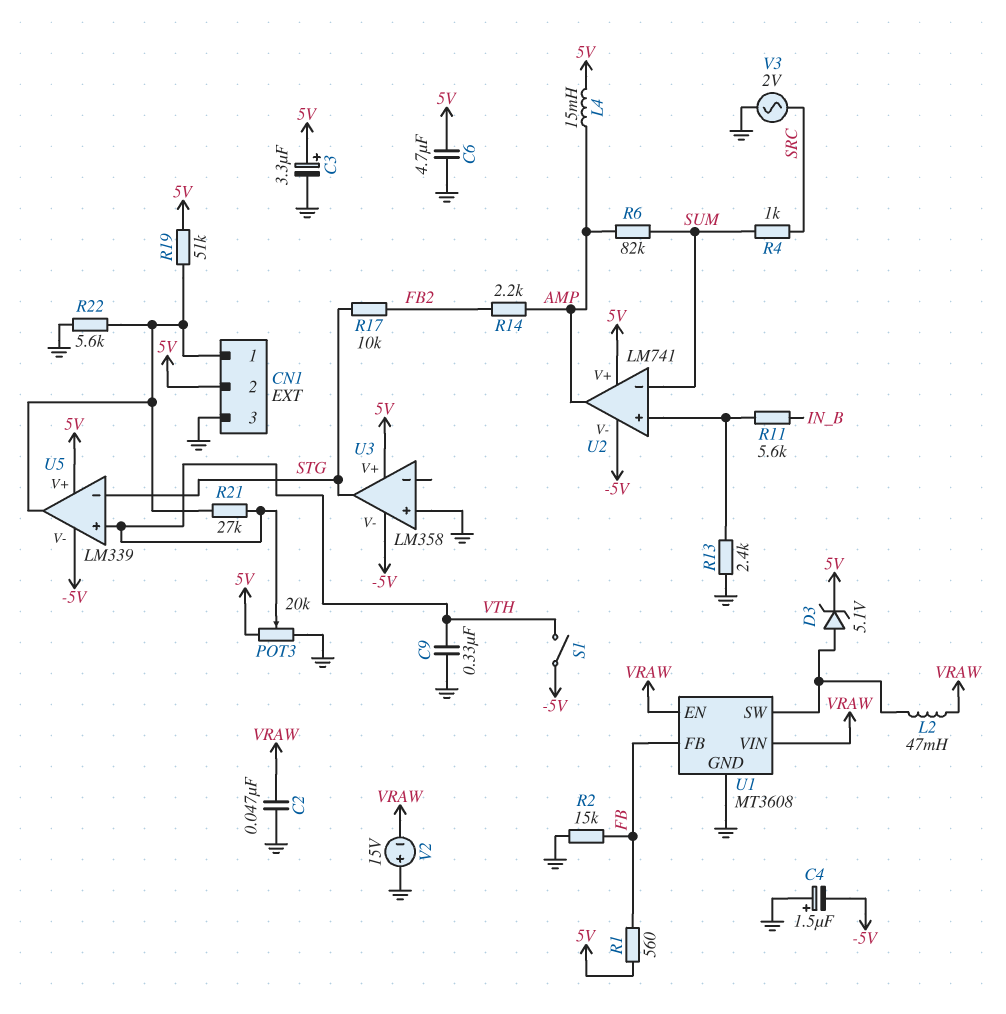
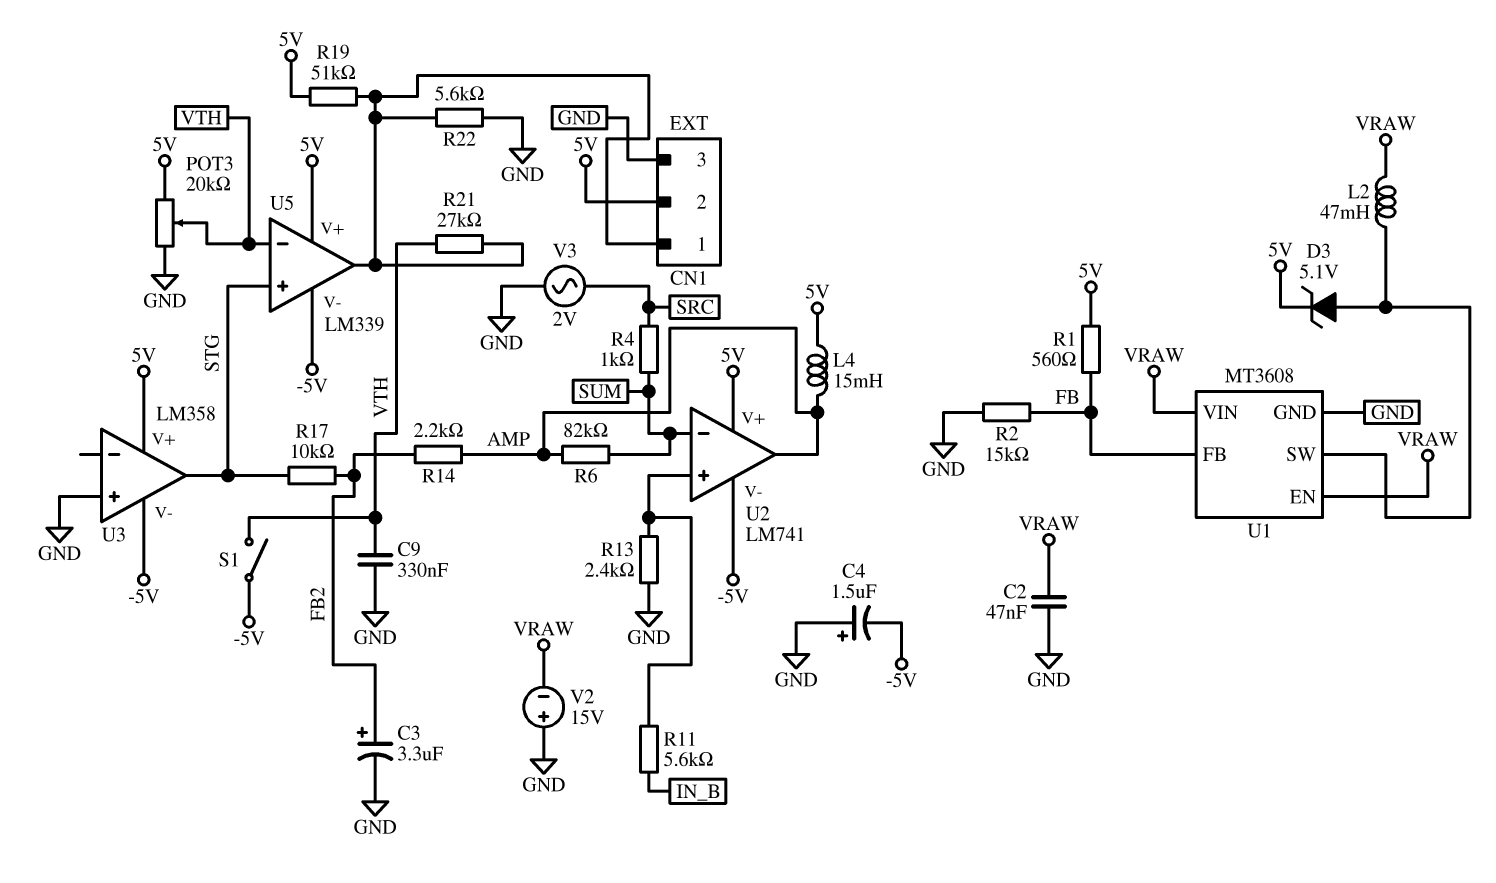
C3: 3.3uF (plus 5V, minus GND) -> 3.3uF (plus FB2, minus GND)
C6: 4.7uF (5V, GND) -> none
U5 pin in+: VTH -> STG
U5 pin in-: STG -> VTH

